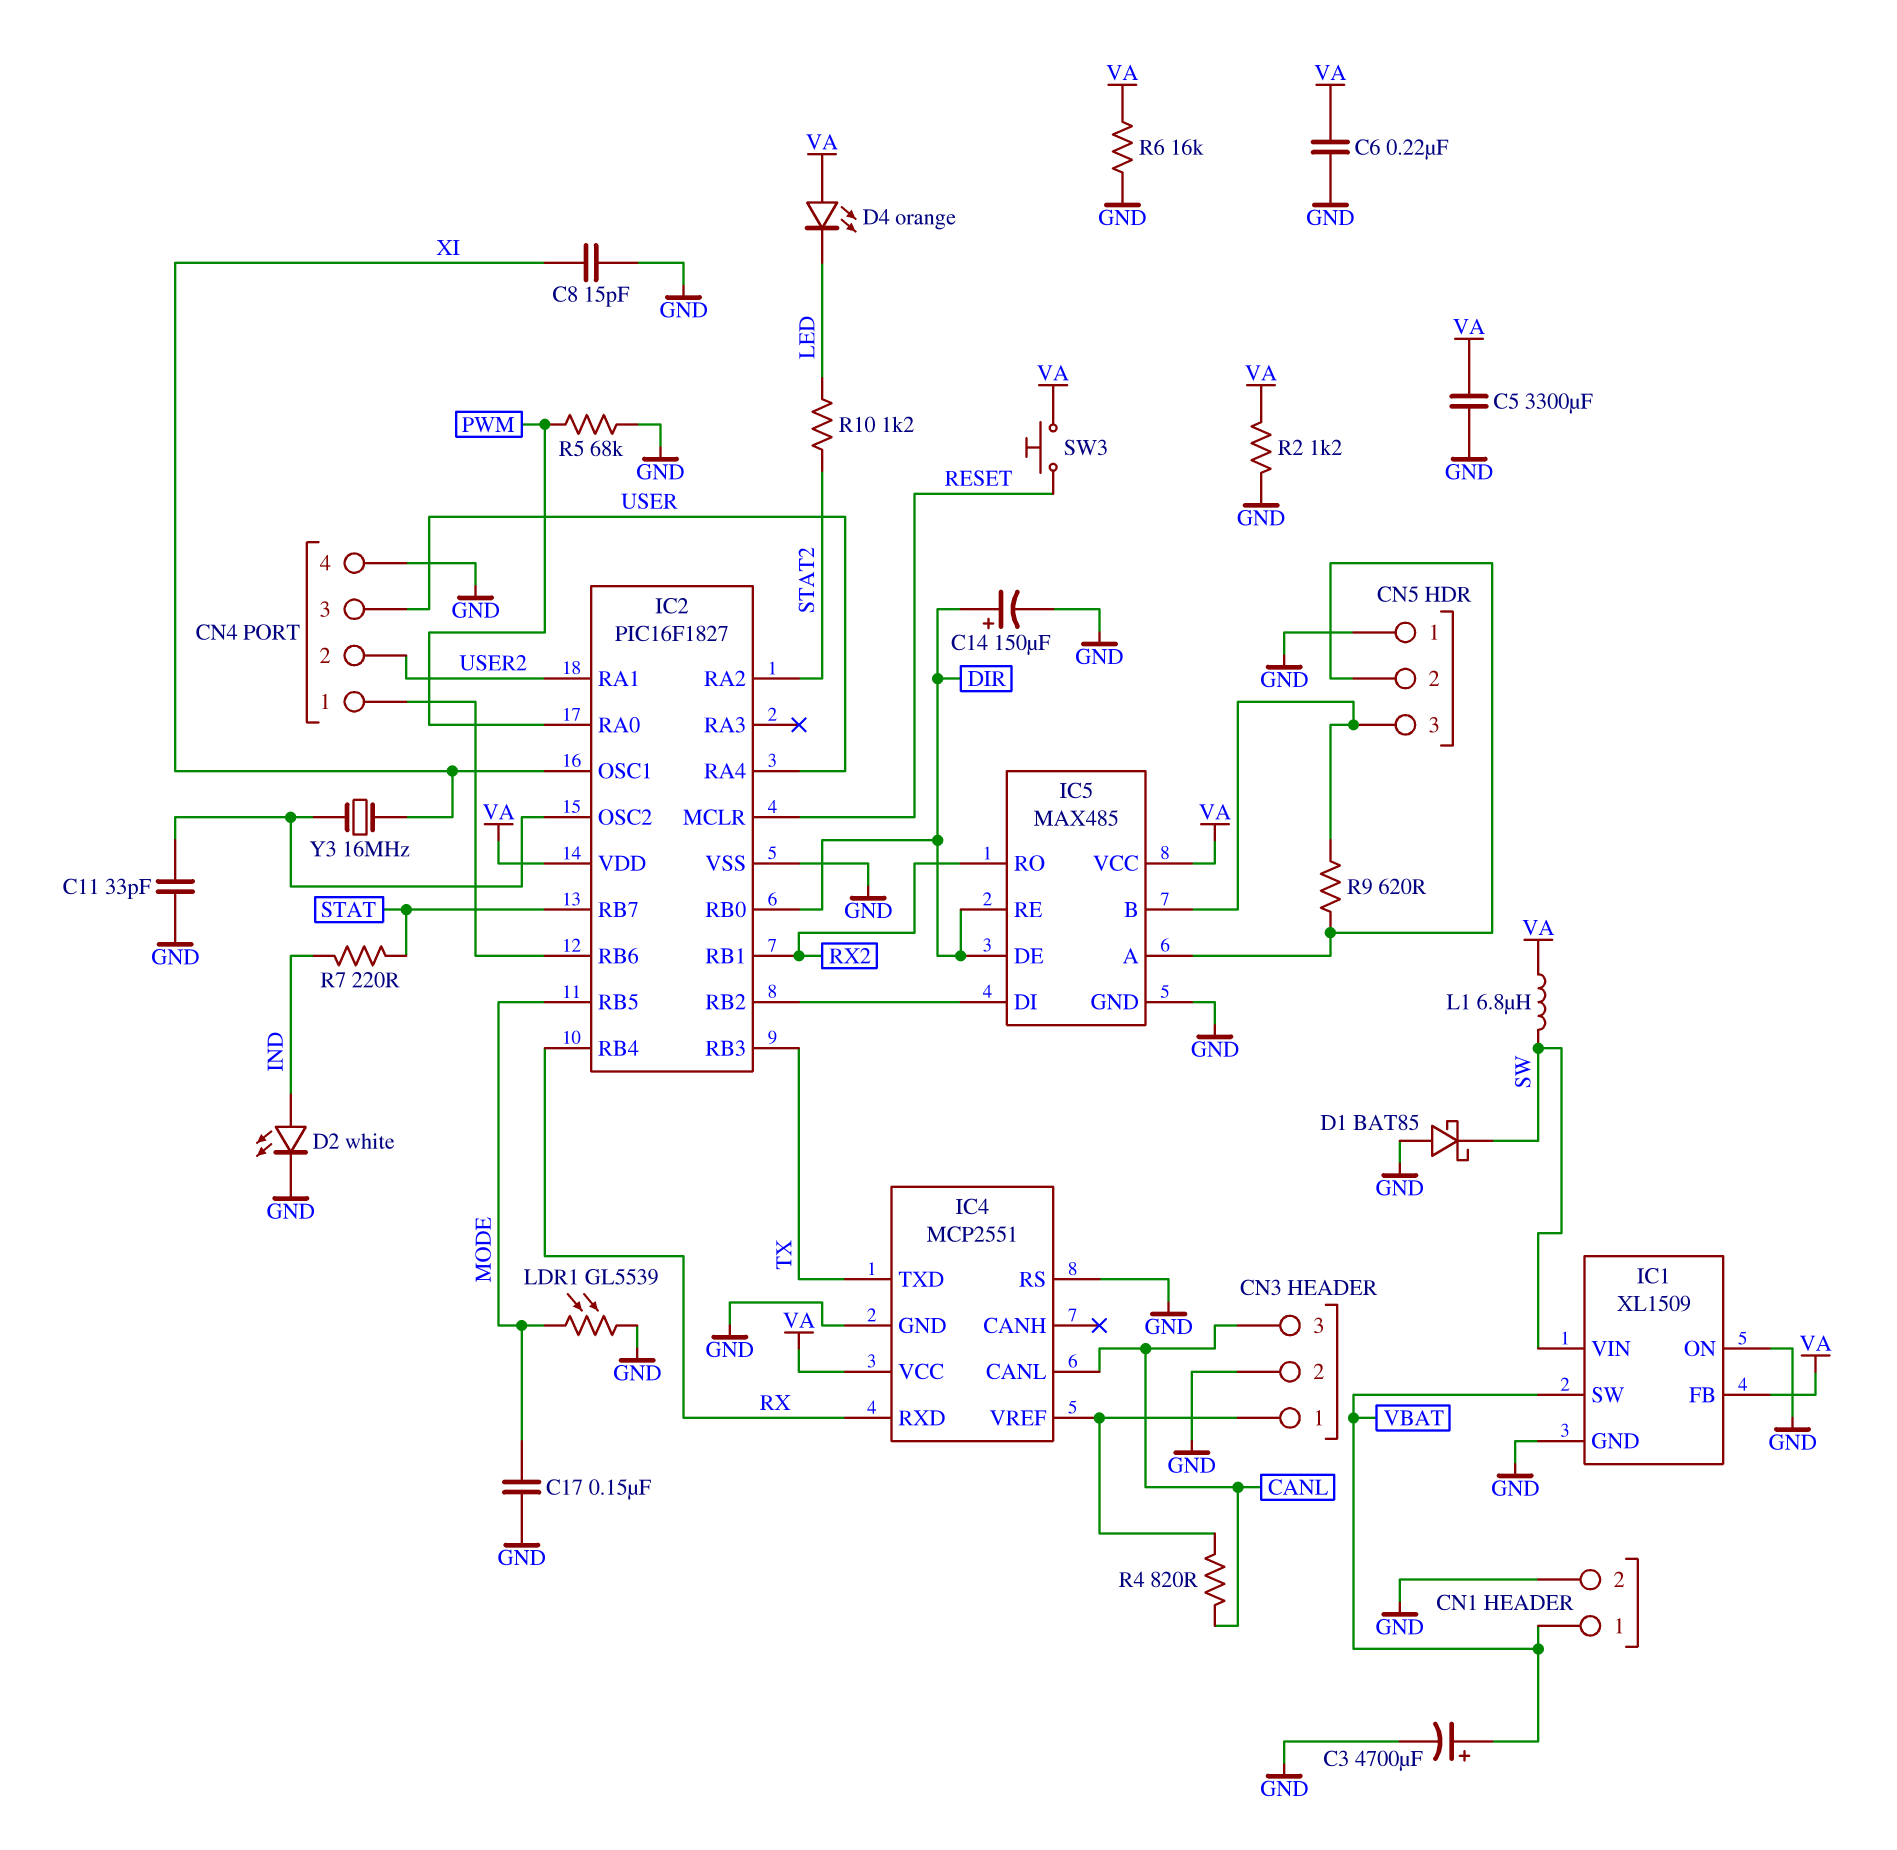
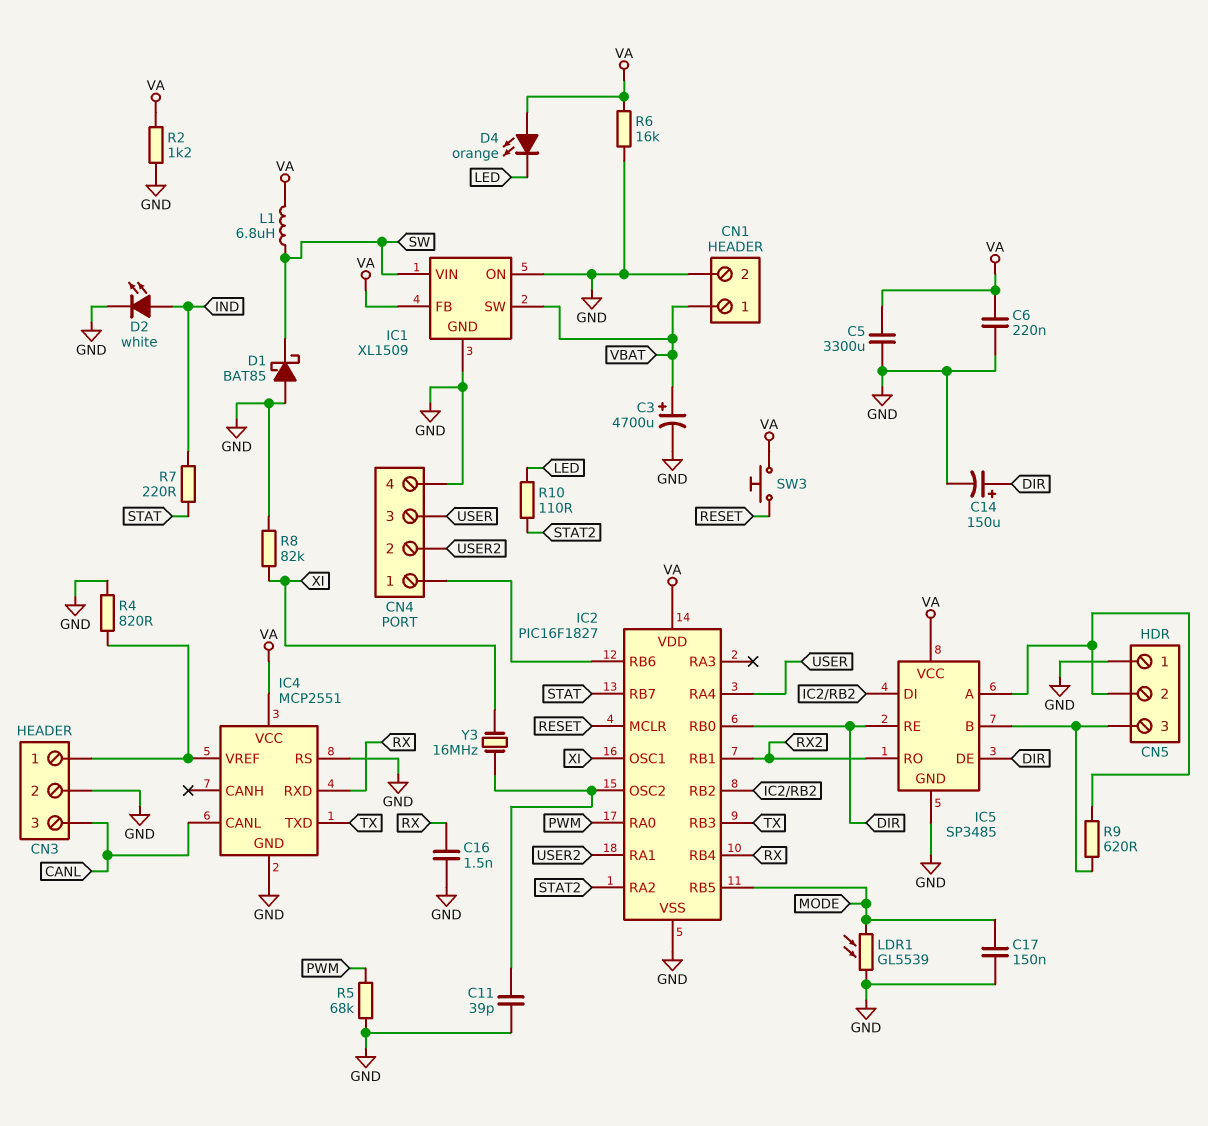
C8: 15pF (GND, XI) -> none
C11: 33pF (GND, IC2/OSC2) -> 39pF (GND, IC2/OSC2)
C16: none -> 1.5nF (GND, RX)
IC5: MAX485 -> SP3485
R4: 820 (CANL, CN3/1) -> 820 (CN3/1, GND)
R8: none -> 82k (GND, XI)
R10: 1.2k (LED, STAT2) -> 110 (LED, STAT2)

